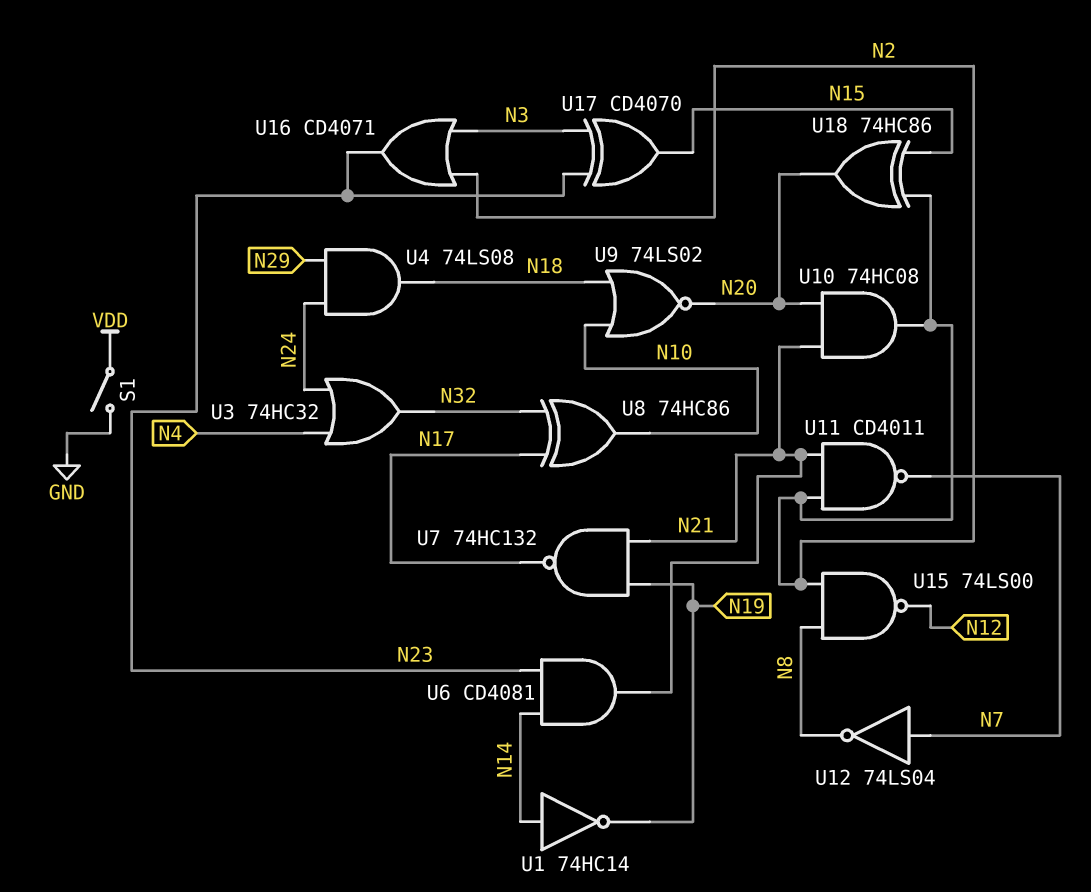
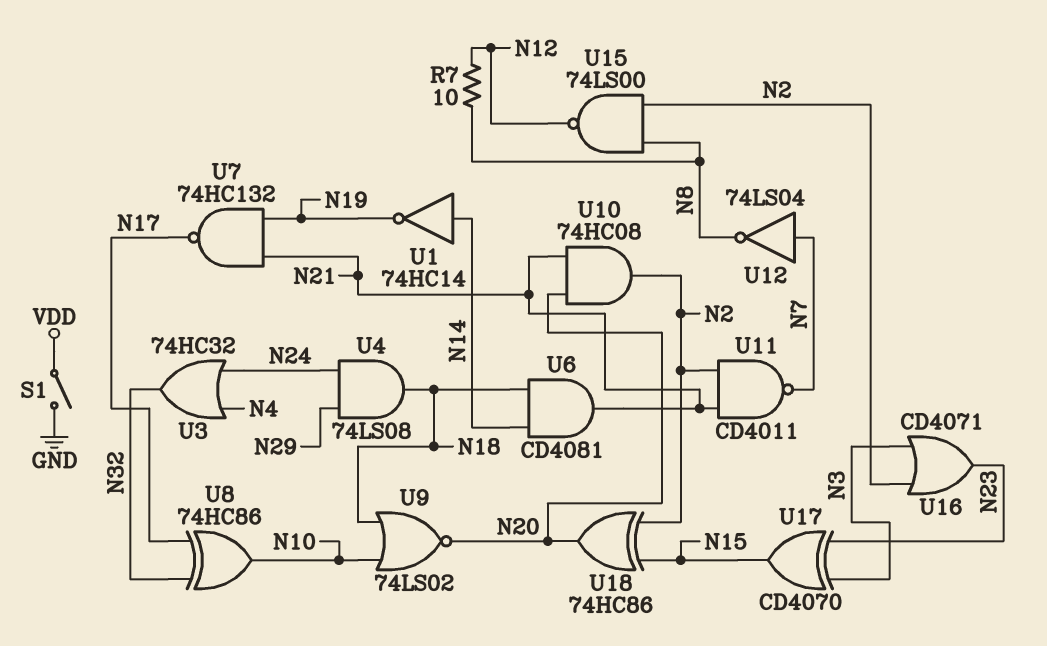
R7: none -> 10 (N8, N12)
U6: AND CD4081 (in N14, in N23, out N21) -> AND CD4081 (in N14, in N18, out N21)

